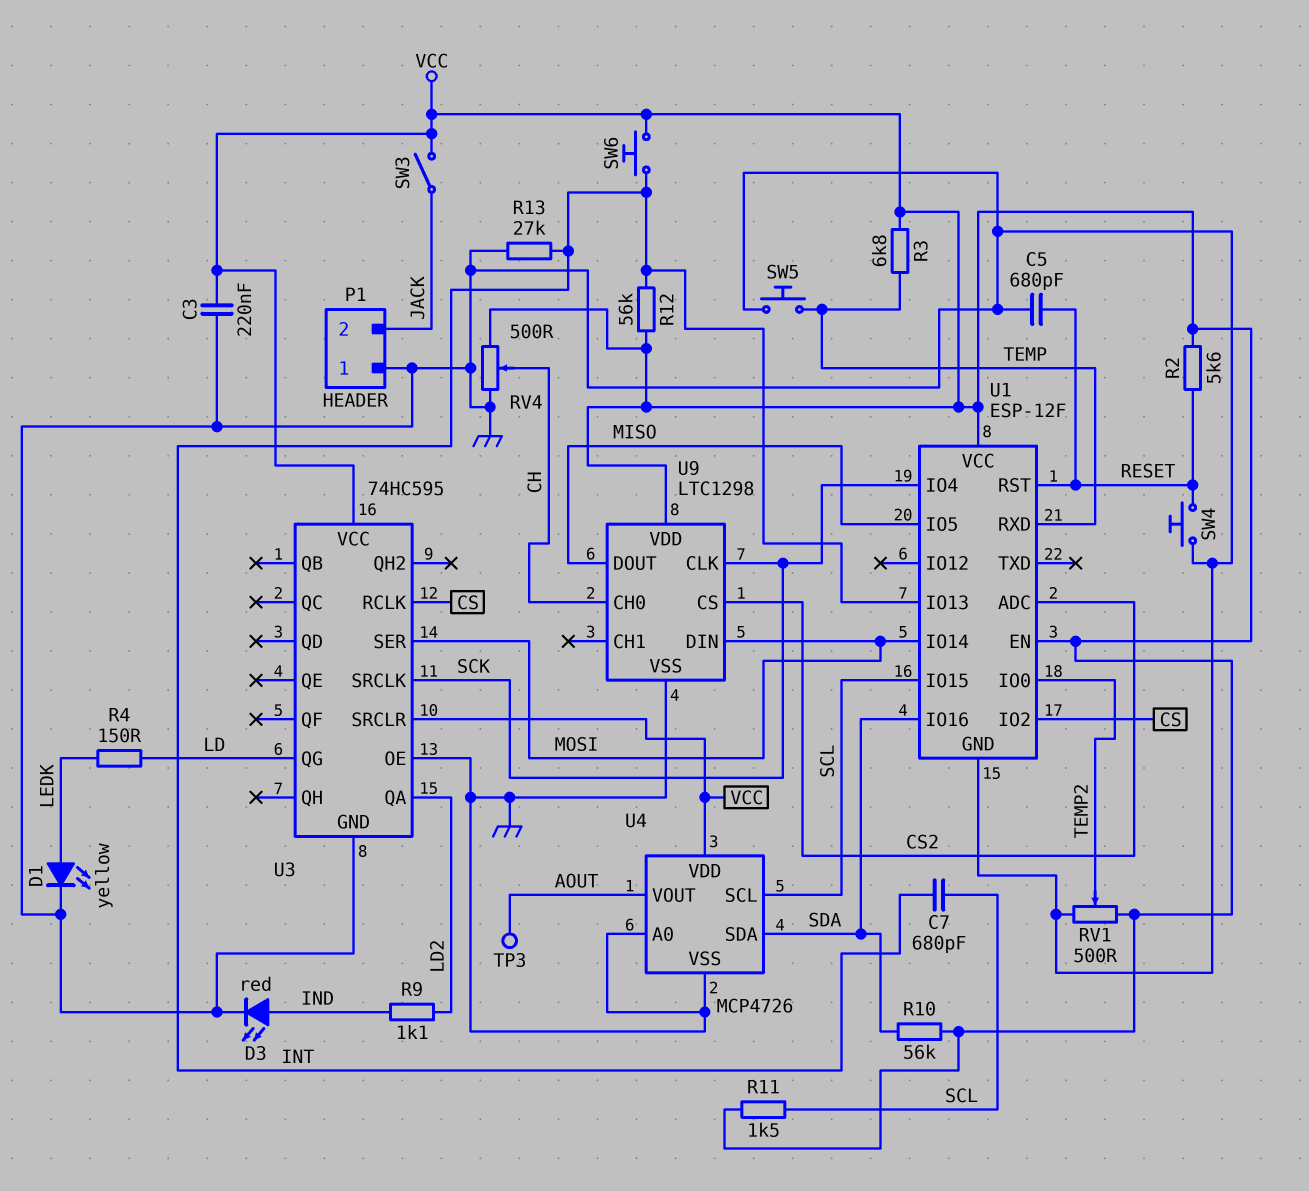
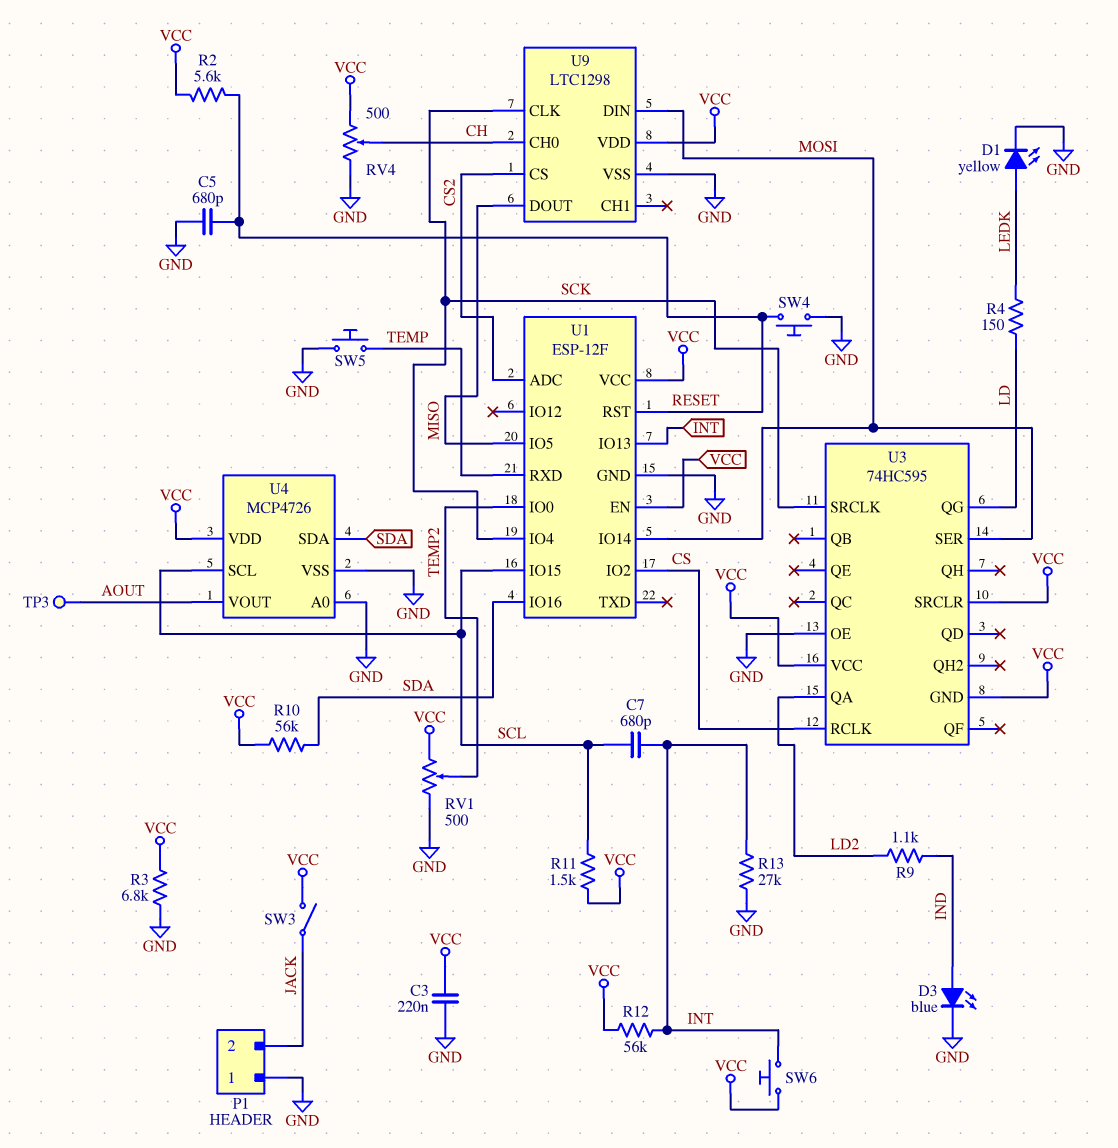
D3: LED red (A IND, K GND) -> LED blue (A IND, K GND)
R3: 6.8k (TEMP, VCC) -> 6.8k (GND, VCC)
U3 pin GND: GND -> VCC

